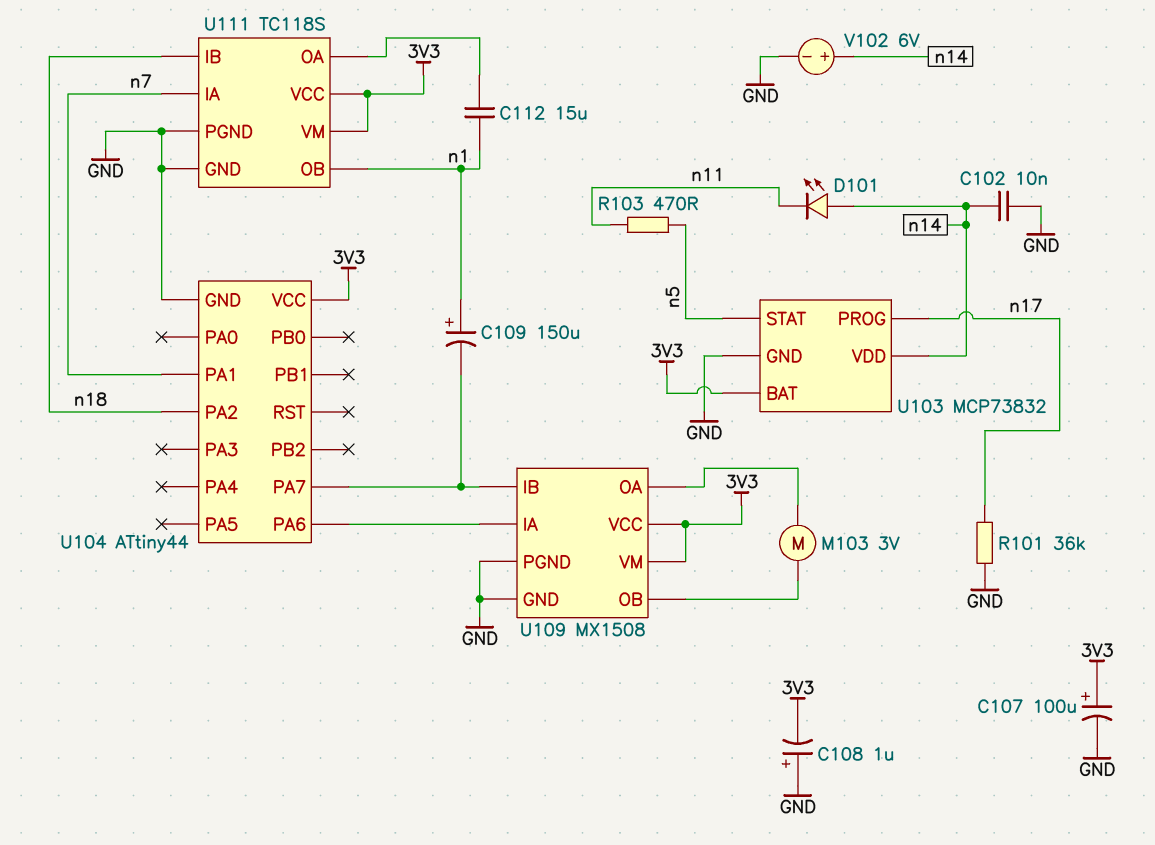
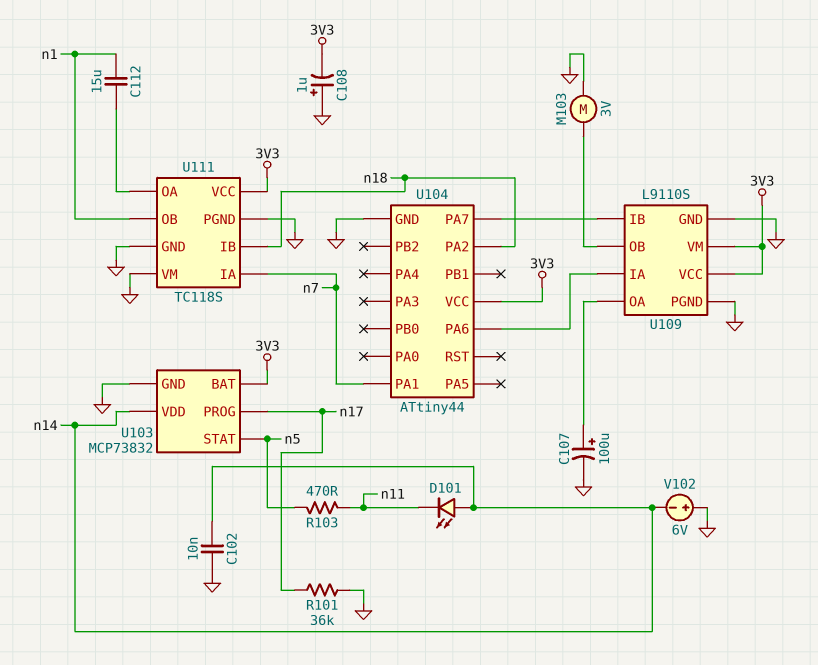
C107: 100uF (plus 3V3, minus GND) -> 100uF (plus U109/OA, minus GND)
C109: 150uF (plus n1, minus U104/PA7) -> none
M103: motor 3V (U109/OA, U109/OB) -> motor 3V (GND, U109/OB)
U109: MX1508 -> L9110S
U111 pin VM: 3V3 -> GND
V102: 6V (plus n14, minus GND) -> 6V (plus GND, minus n14)

